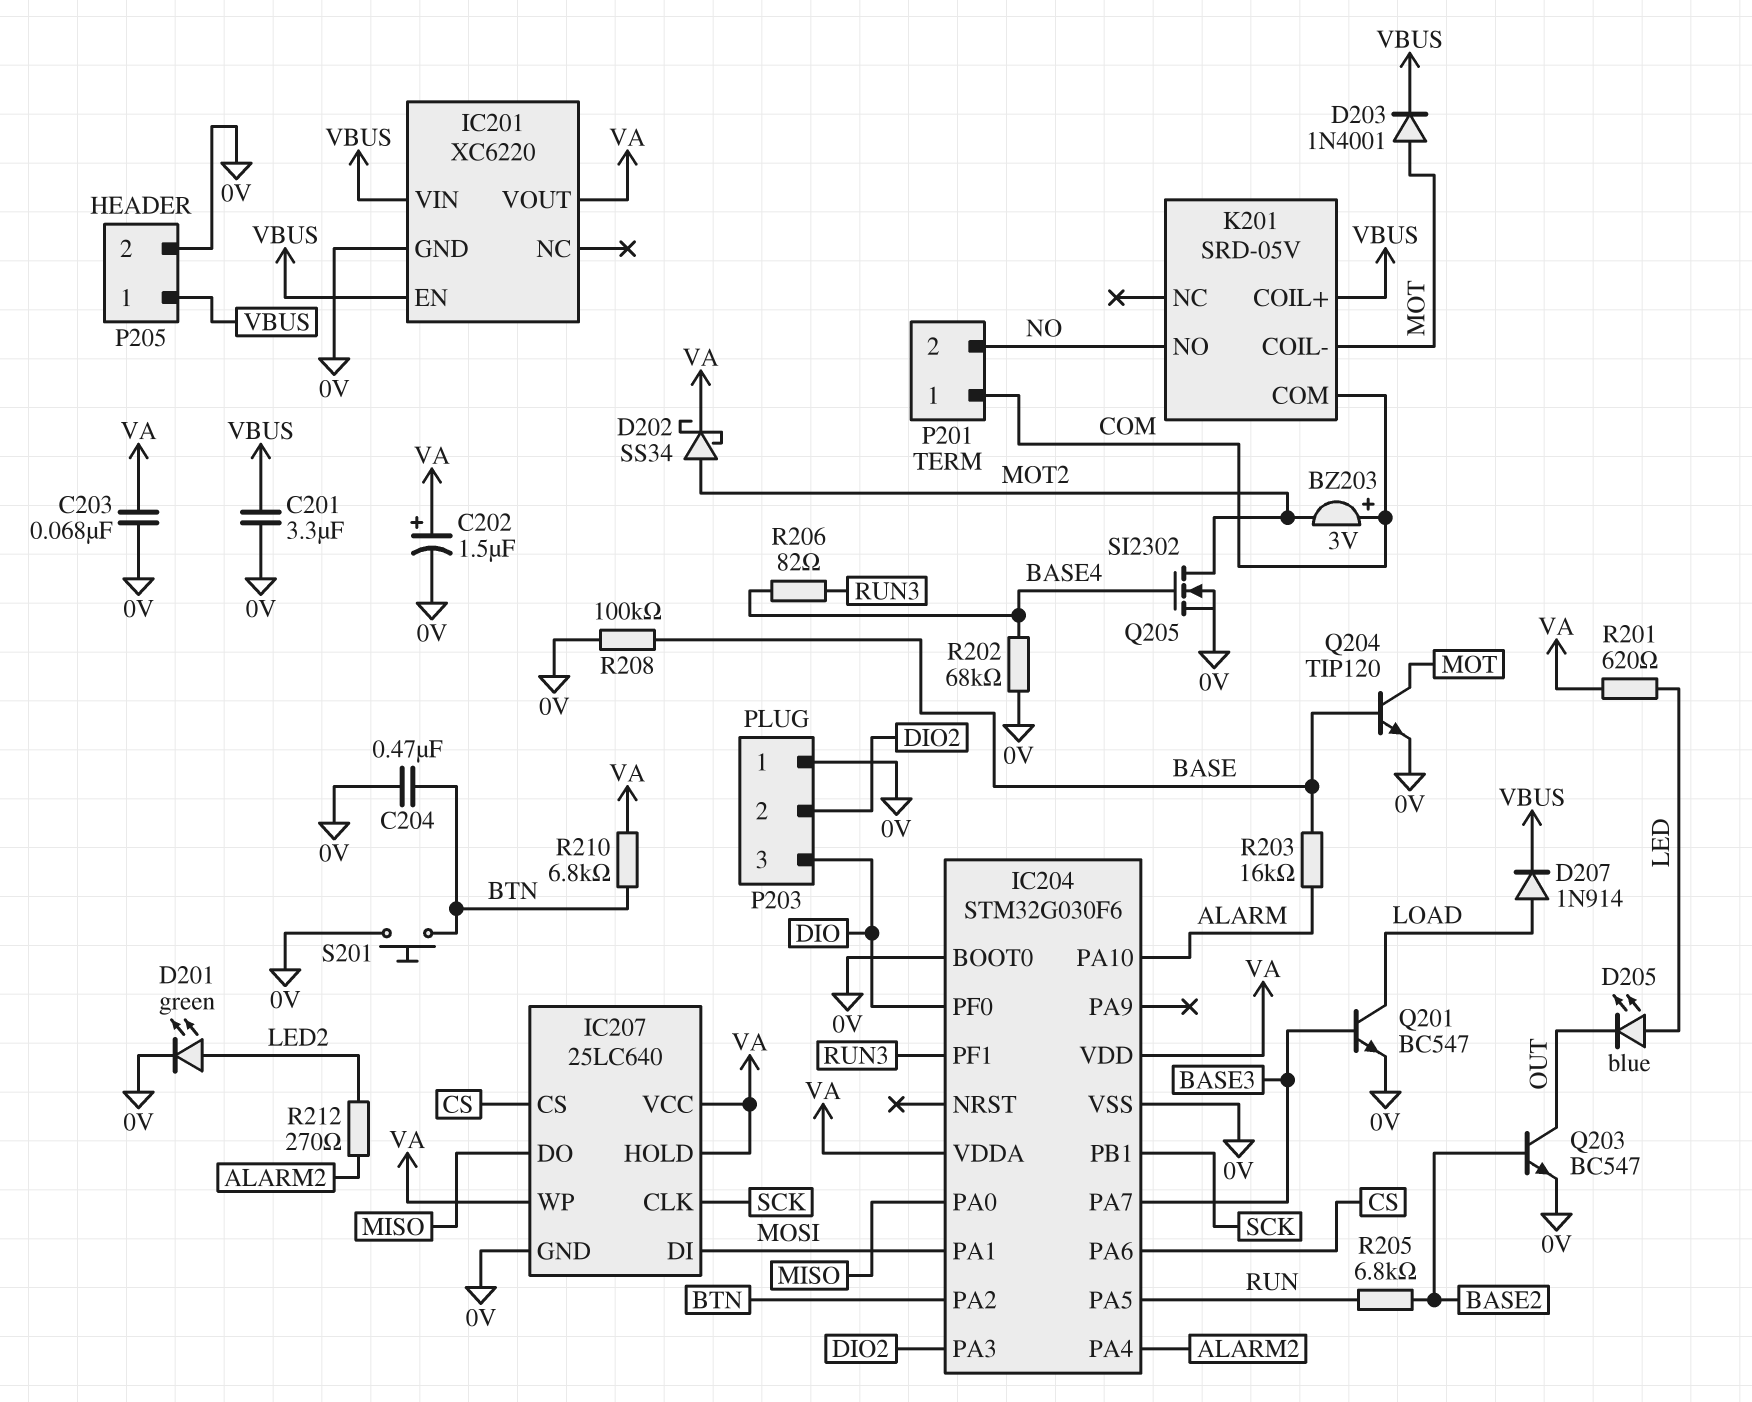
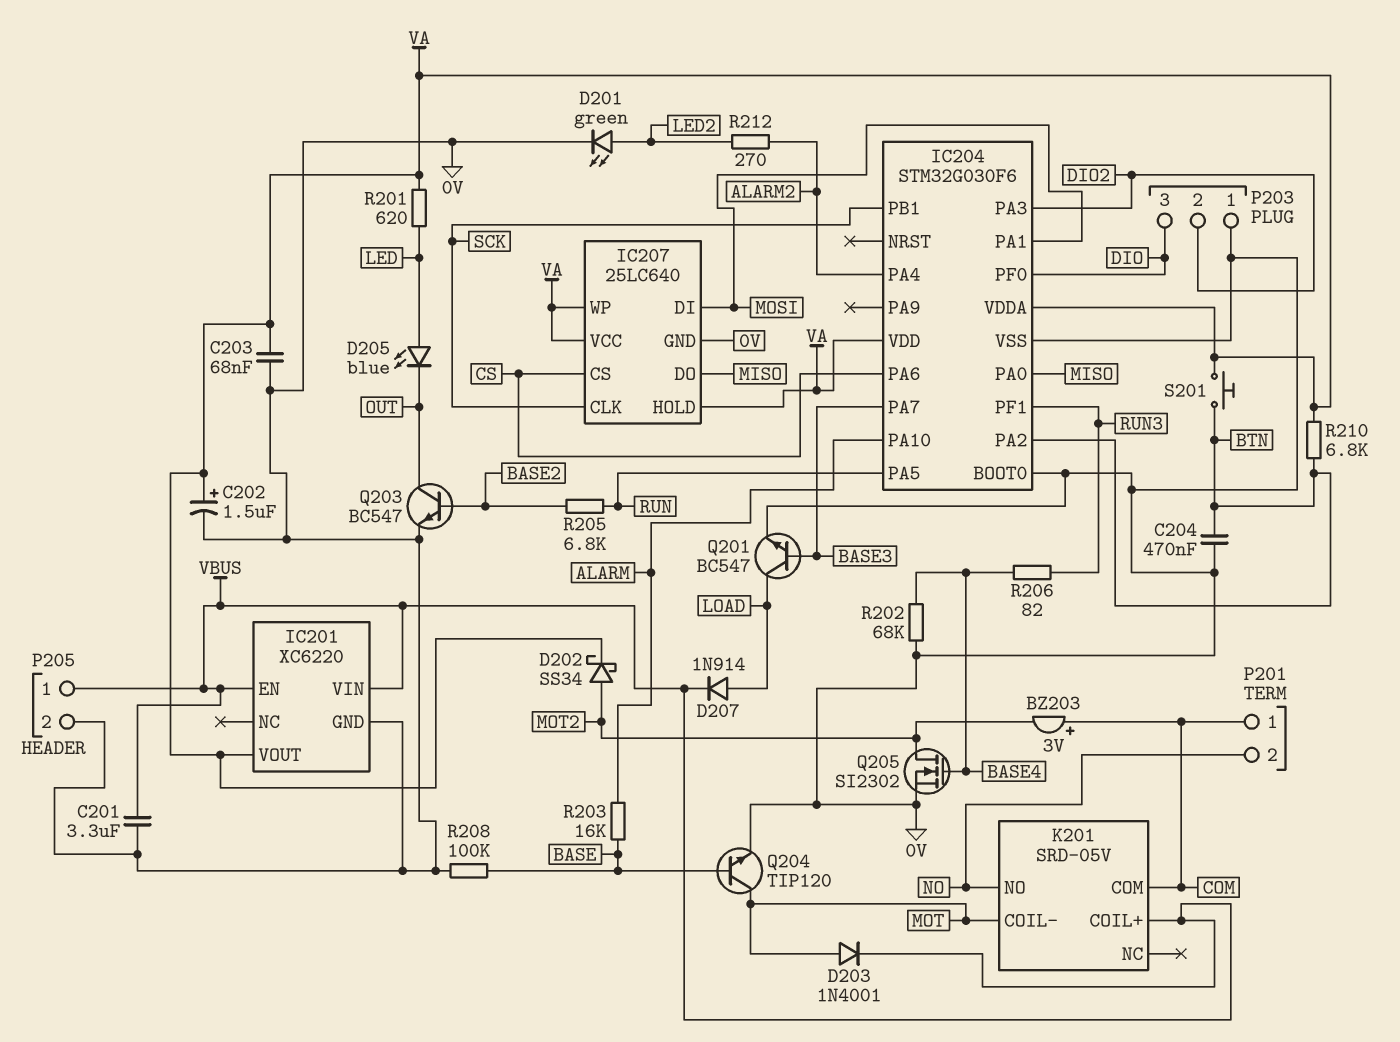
S201: button (0V, BTN) -> button (BTN, VA)

